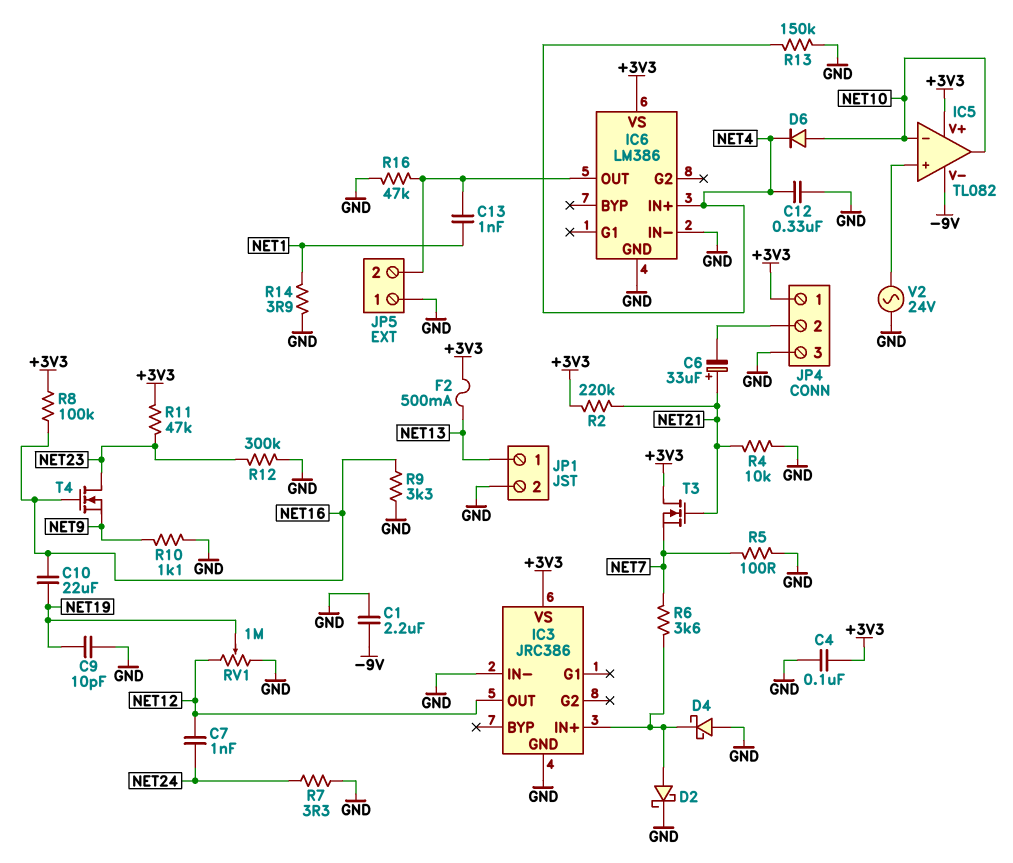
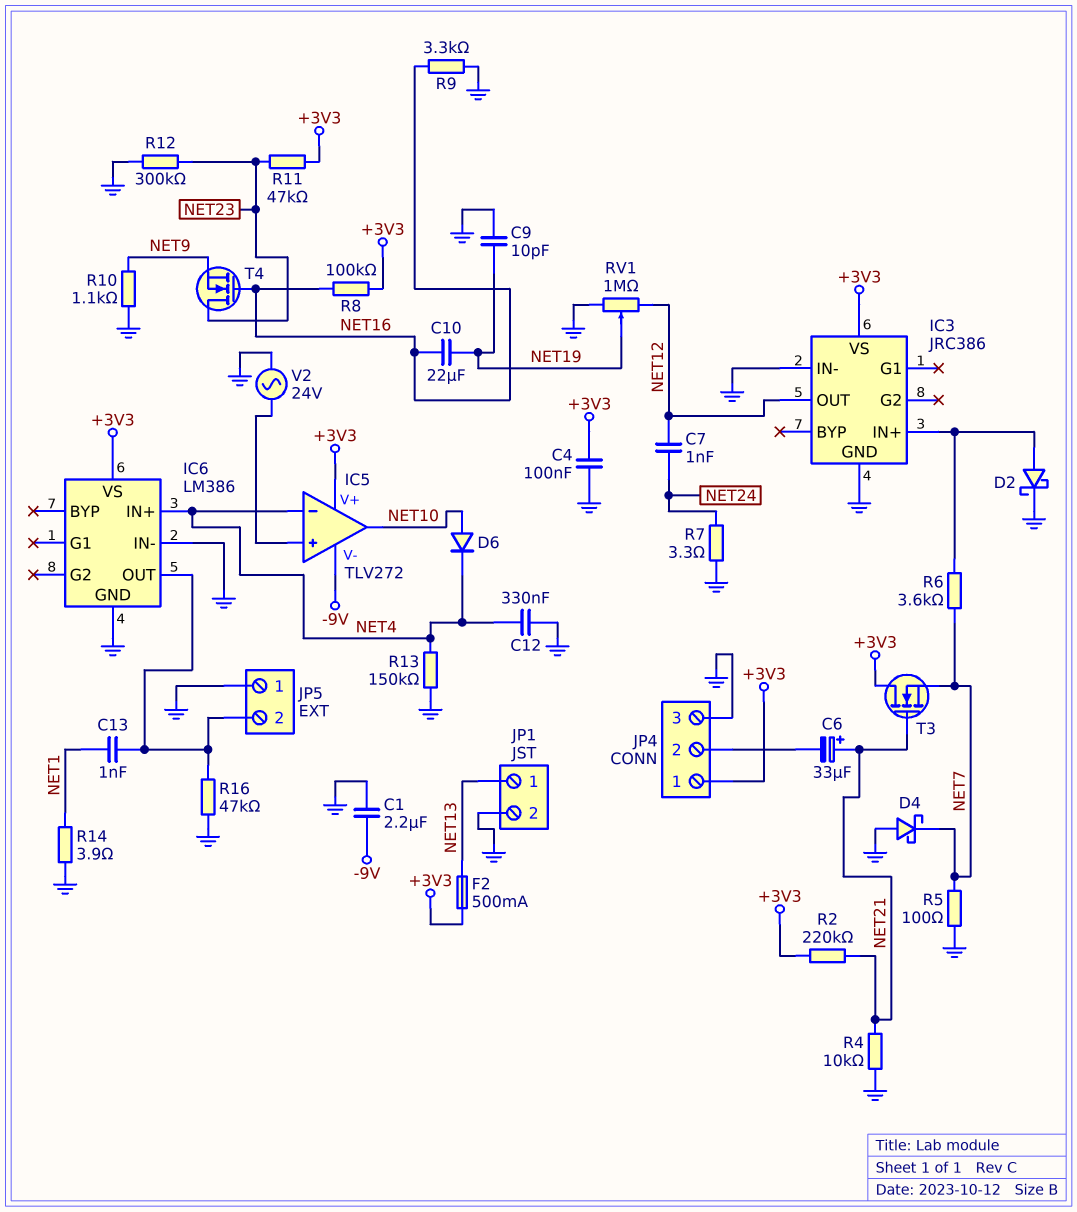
D4: schottky (A GND, K IC3/IN+) -> schottky (A GND, K NET7)
IC5: TL082 -> TLV272
IC5 pin in-: NET10 -> NET4

